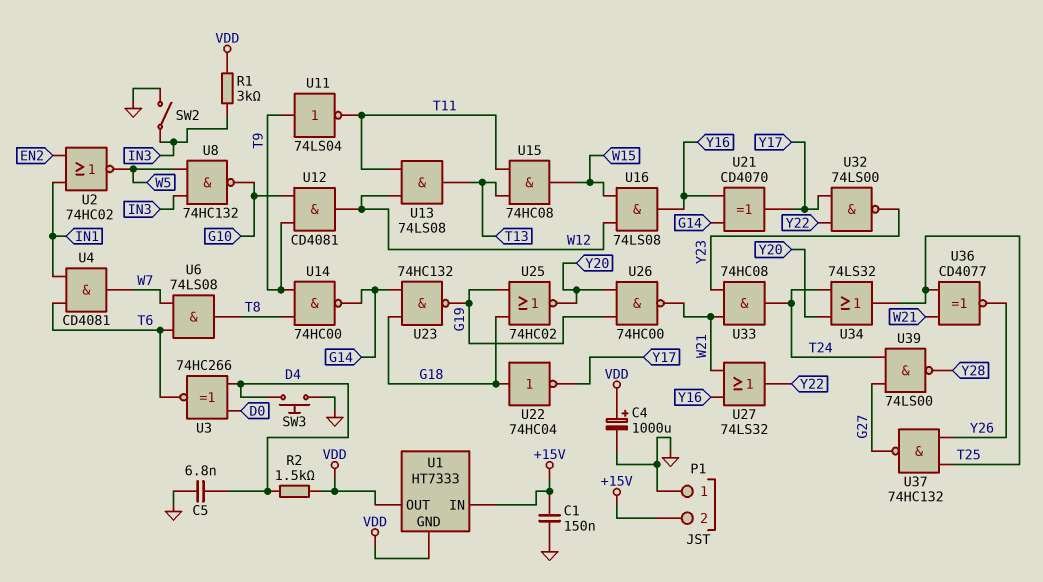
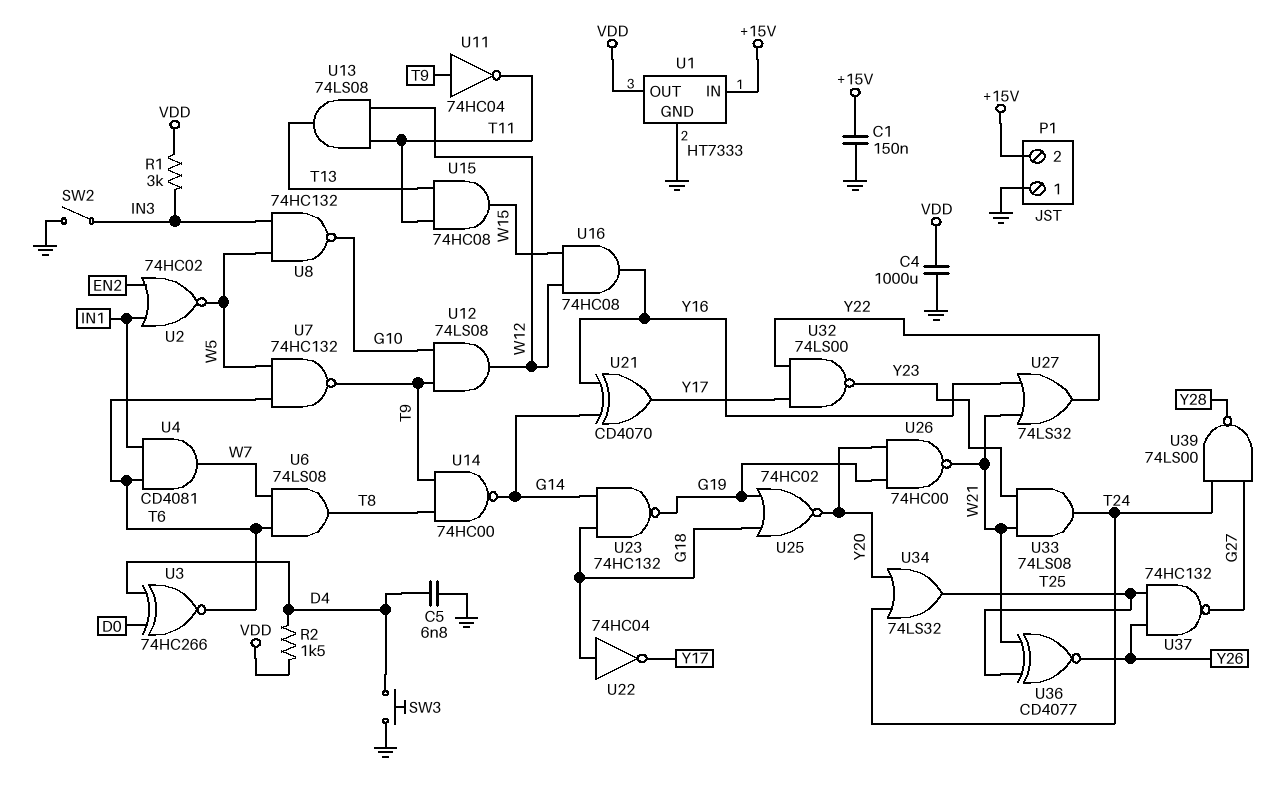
C4: 1000uF (plus VDD, minus GND) -> 1000uF (GND, VDD)
U1 pin GND: VDD -> GND
U7: none -> NAND 74HC132 (in T6, in W5, out T9)
U11: NOT 74LS04 (in T9, out T11) -> NOT 74HC04 (in T9, out T11)
U12: AND CD4081 (in G10, in T9, out W12) -> AND 74LS08 (in G10, in T9, out W12)
U16: AND 74LS08 (in W12, in W15, out Y16) -> AND 74HC08 (in W12, in W15, out Y16)
U33: AND 74HC08 (in W21, in Y23, out T24) -> AND 74LS08 (in W21, in Y23, out T24)

